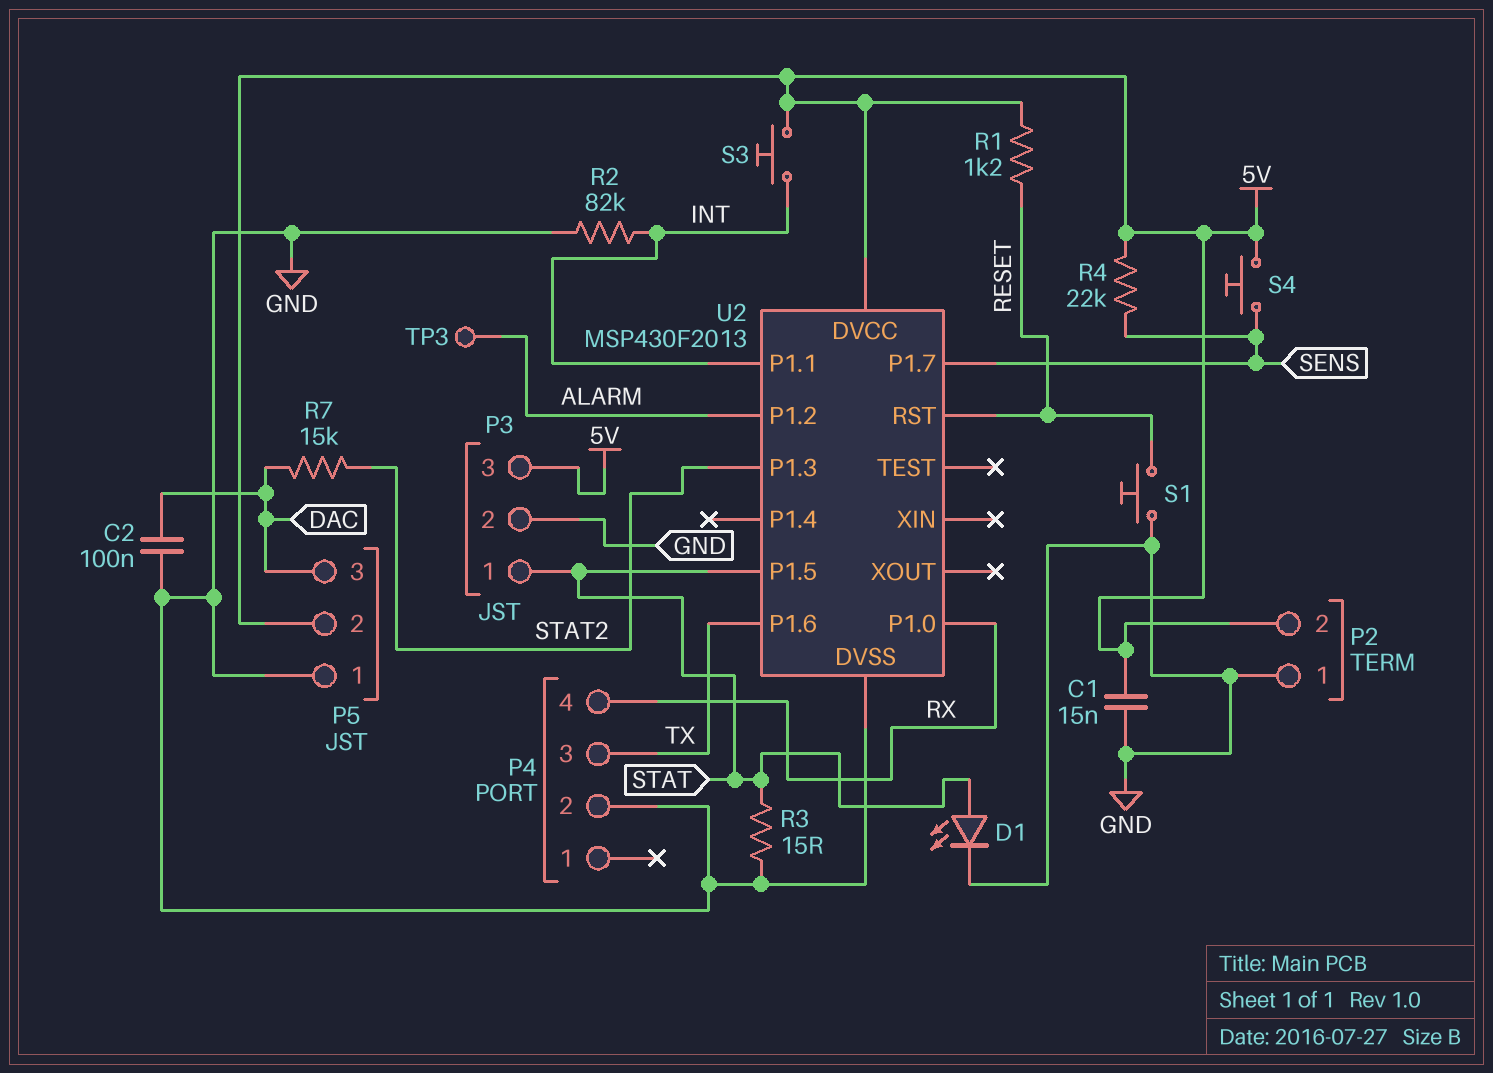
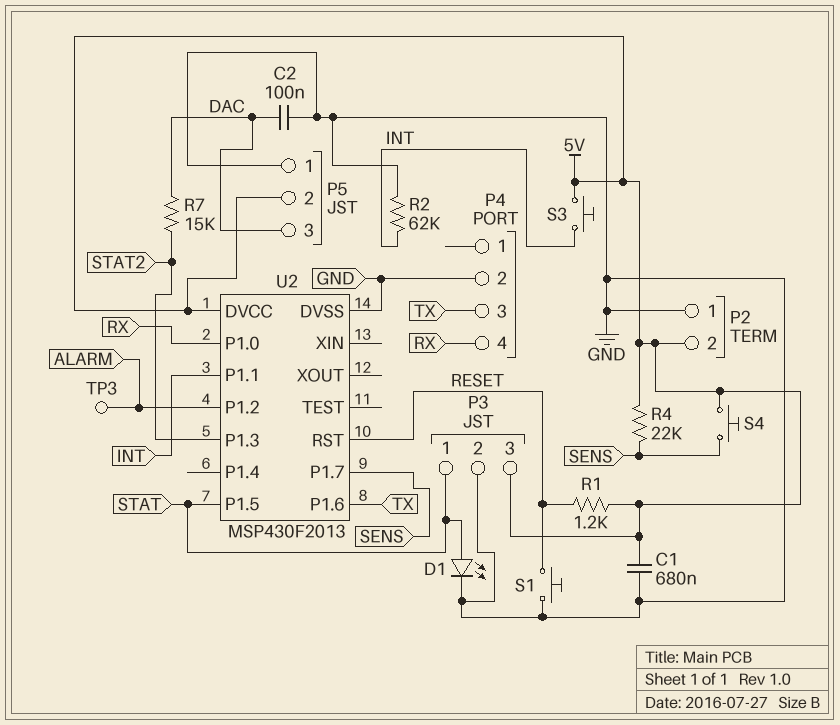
C1: 15nF (5V, GND) -> 680nF (5V, GND)
R2: 82k (GND, INT) -> 62k (GND, INT)
R3: 15 (GND, STAT) -> none

